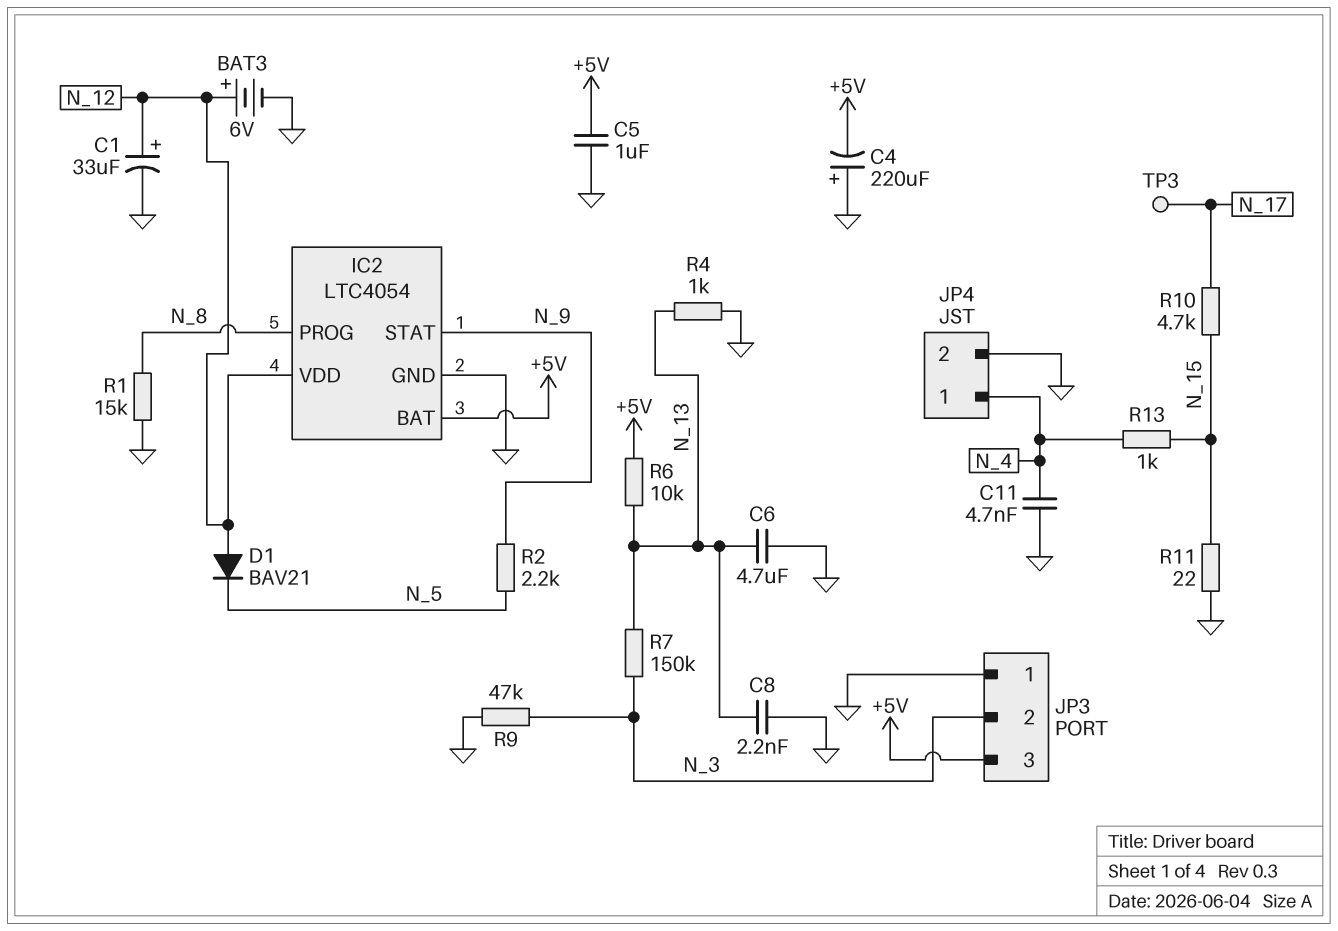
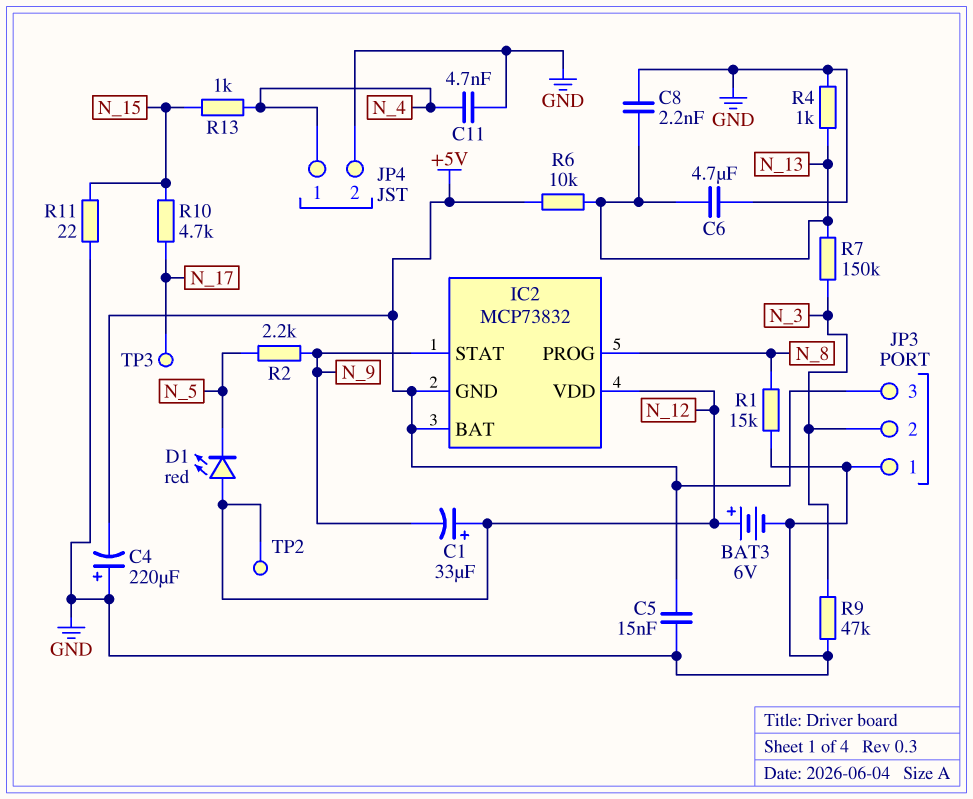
C1: 33uF (plus N_12, minus GND) -> 33uF (plus N_12, minus N_9)
C5: 1uF (+5V, GND) -> 15nF (+5V, GND)
D1: diode BAV21 (A N_12, K N_5) -> LED red (A N_12, K N_5)
IC2: LTC4054 -> MCP73832
IC2 pin GND: GND -> +5V
TP2: none -> test point (N_12)

